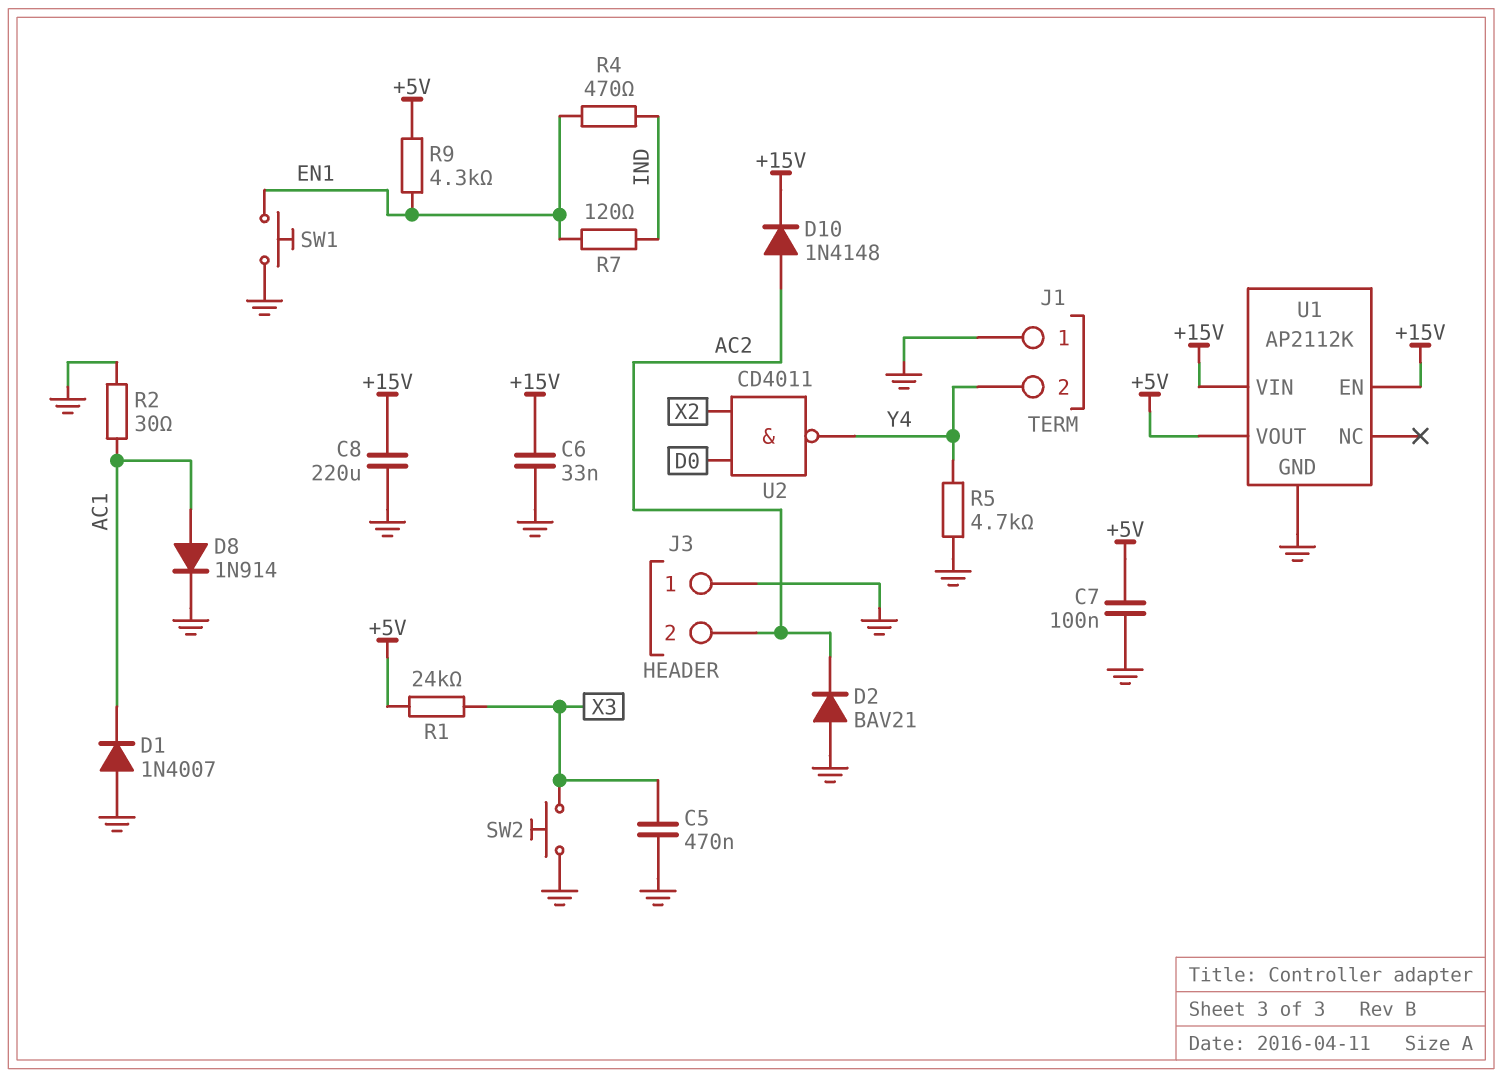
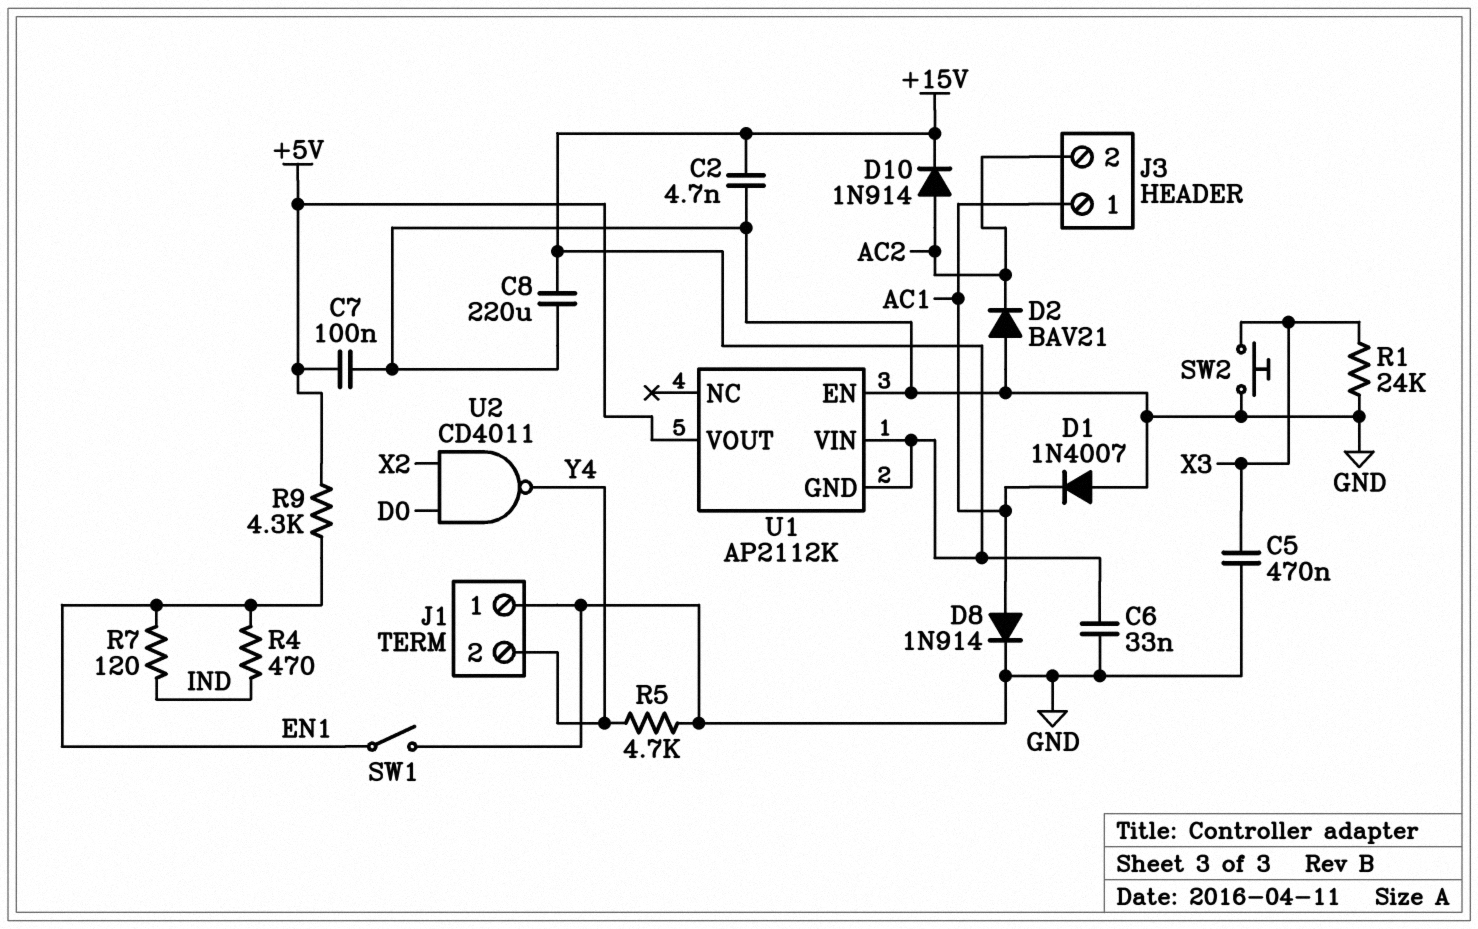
C2: none -> 4.7nF (+15V, GND)
D10: diode 1N4148 (A AC2, K +15V) -> diode 1N914 (A AC2, K +15V)
J3 pin 1: GND -> AC1
R1: 24k (+5V, X3) -> 24k (GND, X3)
R2: 30 (AC1, GND) -> none
SW1: button (EN1, GND) -> switch (EN1, GND)
U1 pin EN: +15V -> GND
U1 pin GND: GND -> +15V

